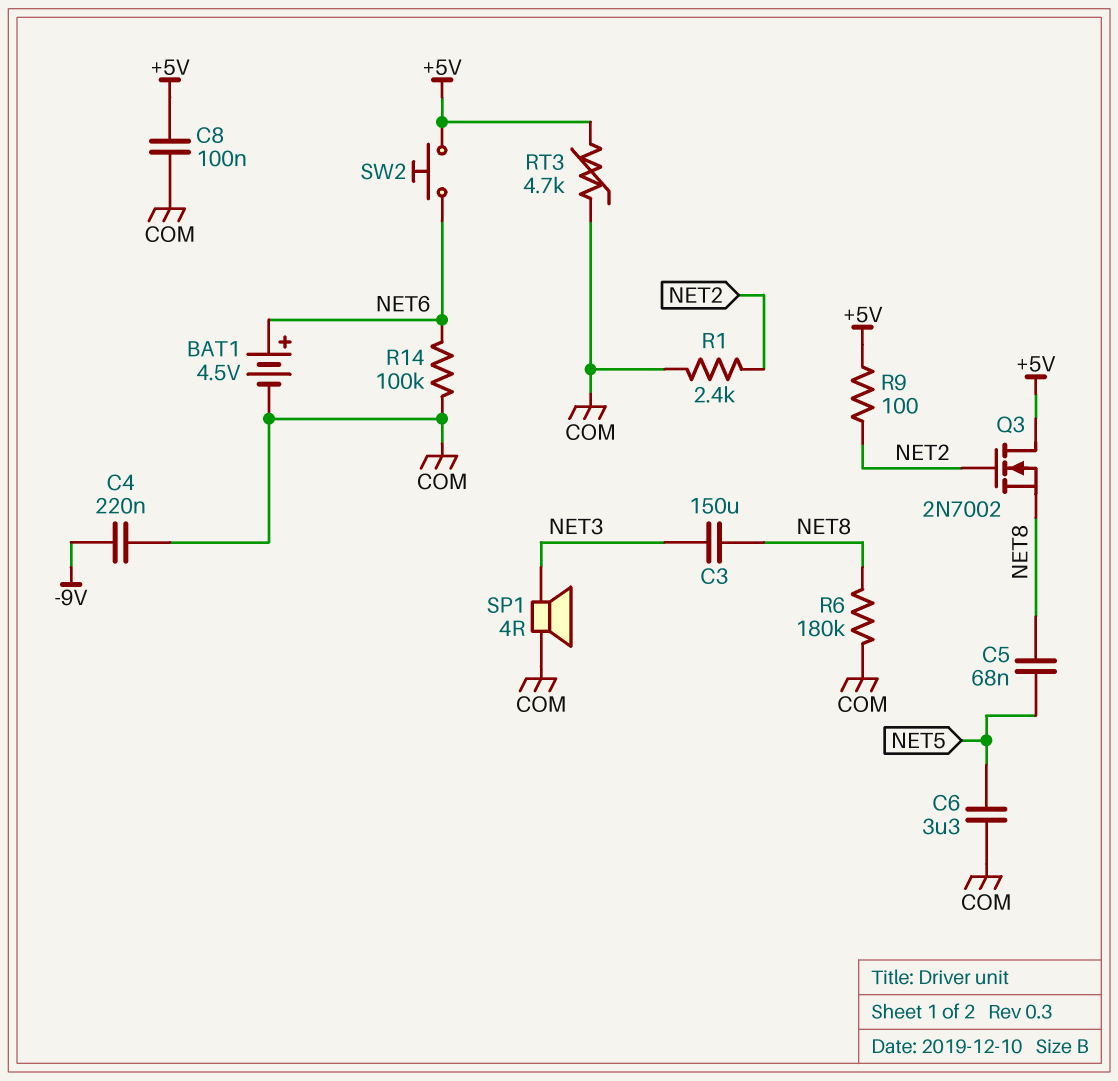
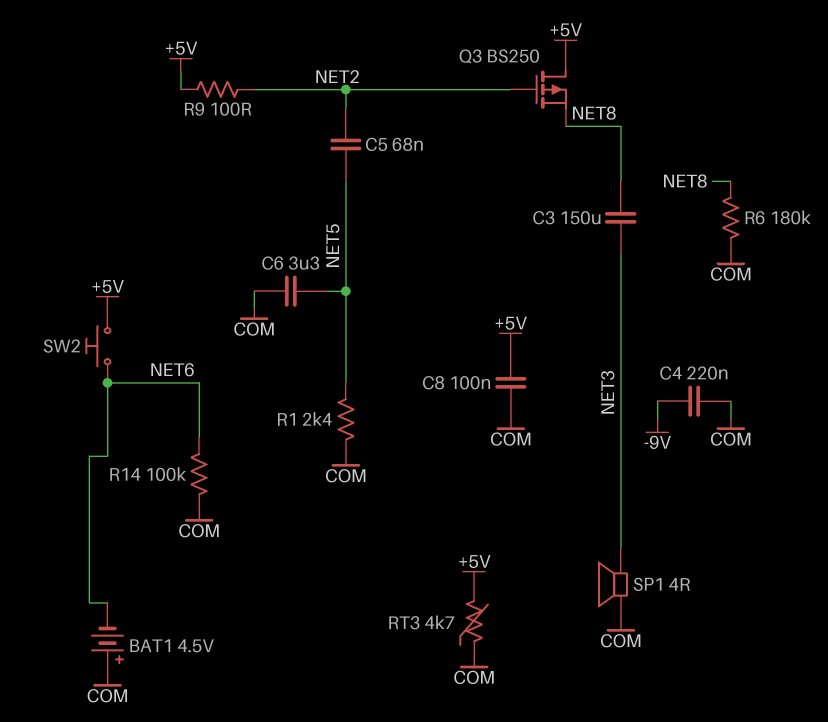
BAT1: 4.5V (plus NET6, minus COM) -> 4.5V (plus COM, minus NET6)
C5: 68nF (NET5, NET8) -> 68nF (NET2, NET5)
Q3: NMOS 2N7002 (G NET2, D +5V, S NET8) -> PMOS BS250 (G NET2, D +5V, S NET8)
R1: 2.4k (COM, NET2) -> 2.4k (COM, NET5)

